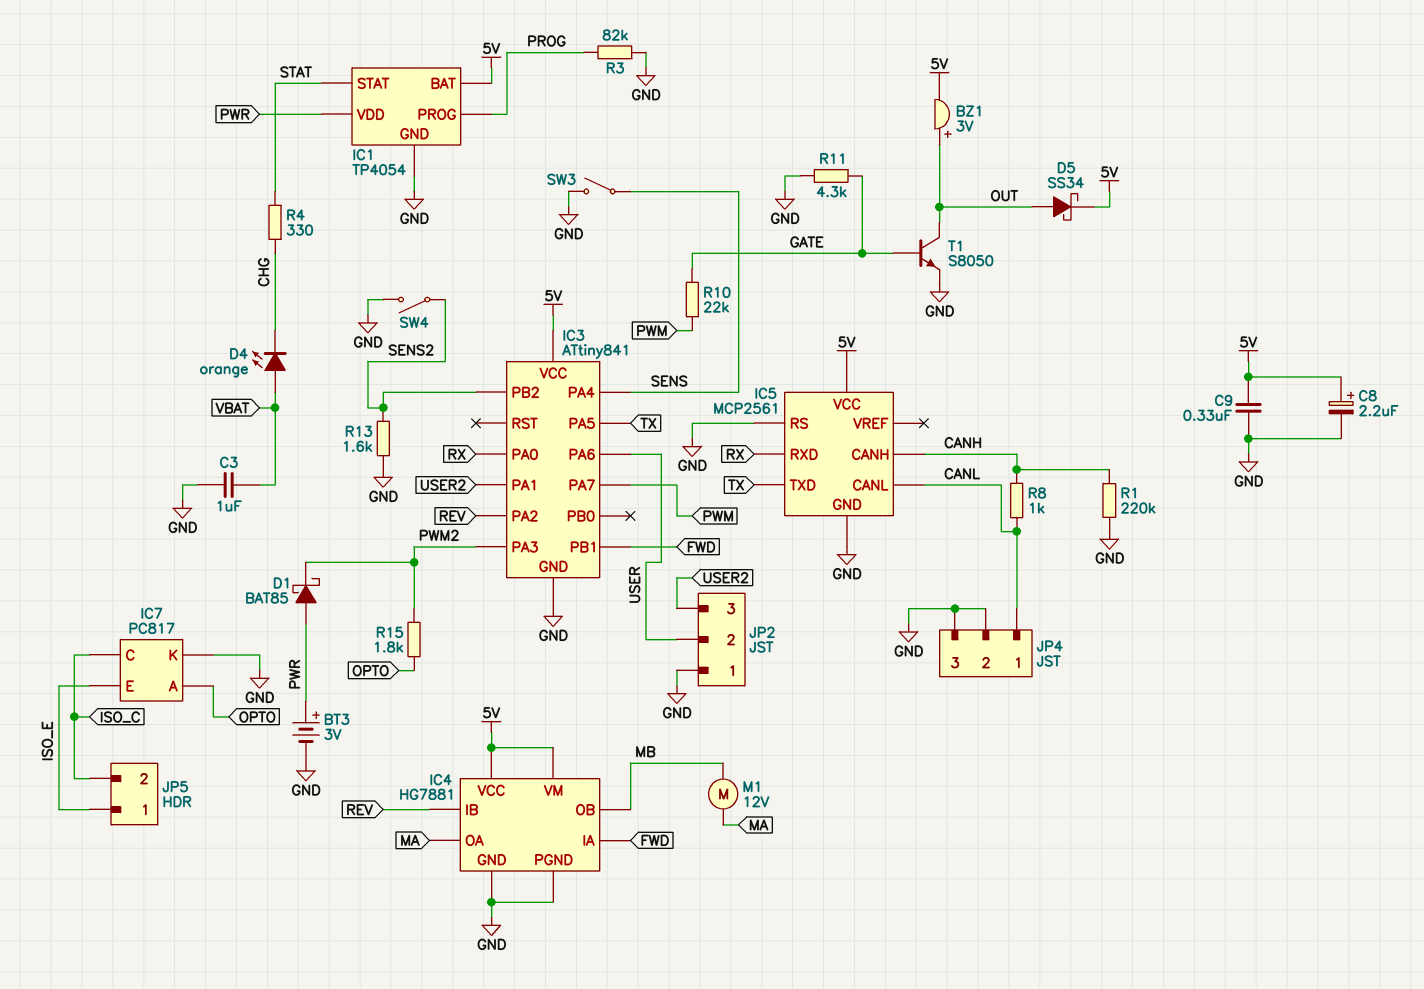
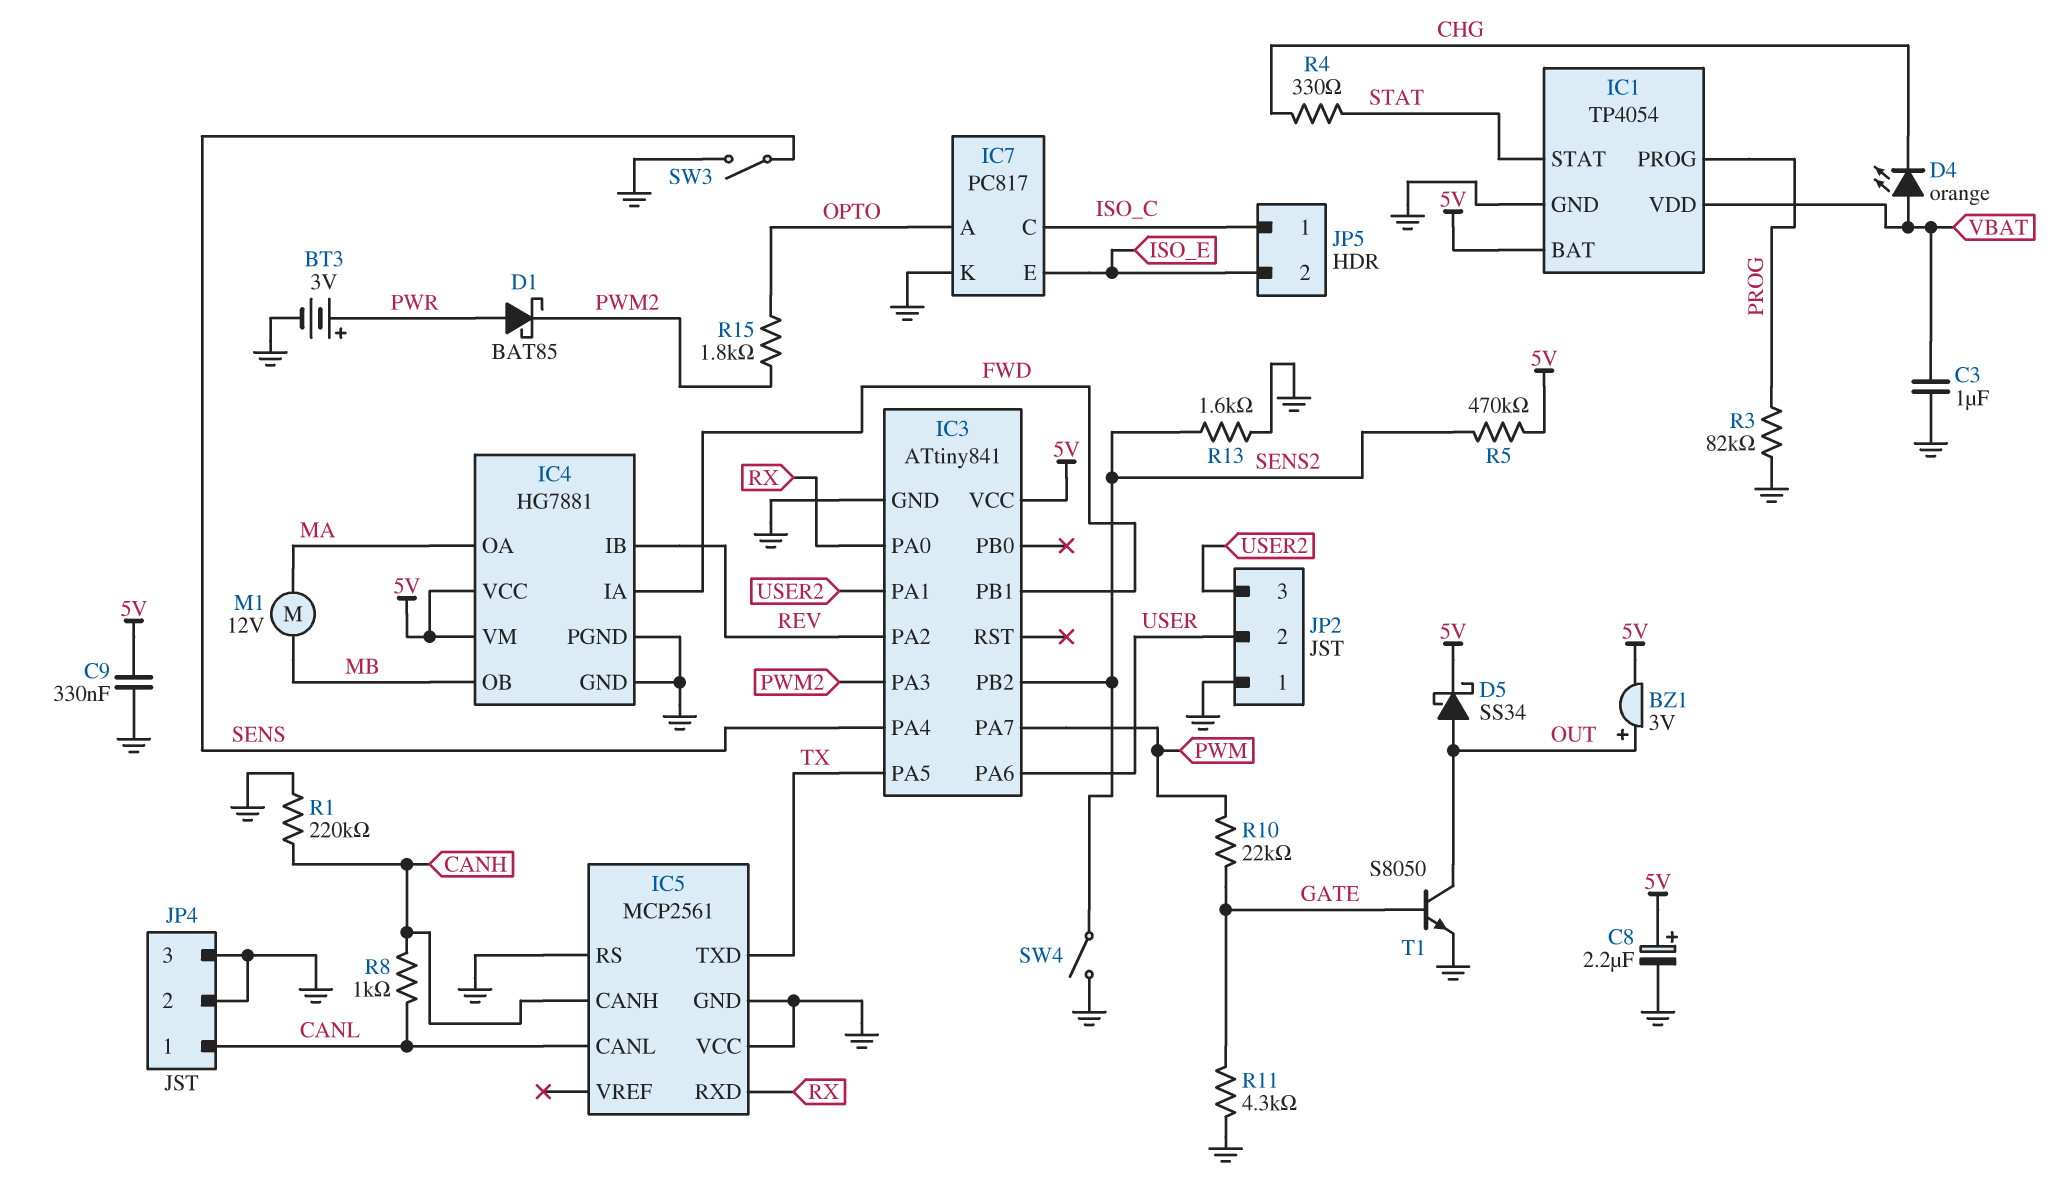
IC1 pin VDD: PWR -> VBAT
IC5 pin VCC: 5V -> GND
JP5 pin 1: ISO_E -> ISO_C
JP5 pin 2: ISO_C -> ISO_E
R5: none -> 470k (5V, SENS2)

